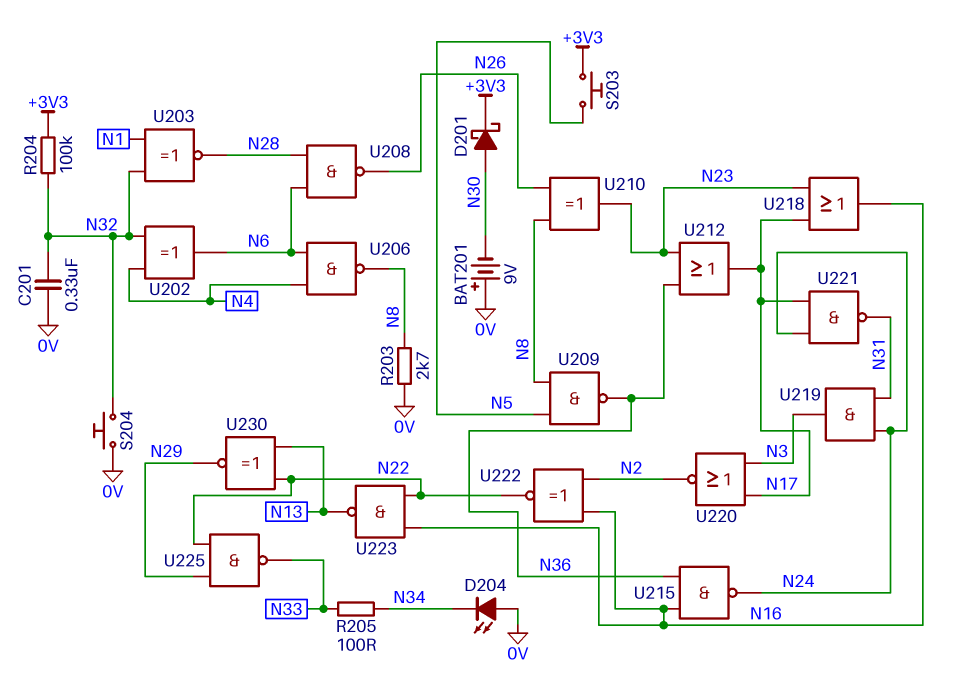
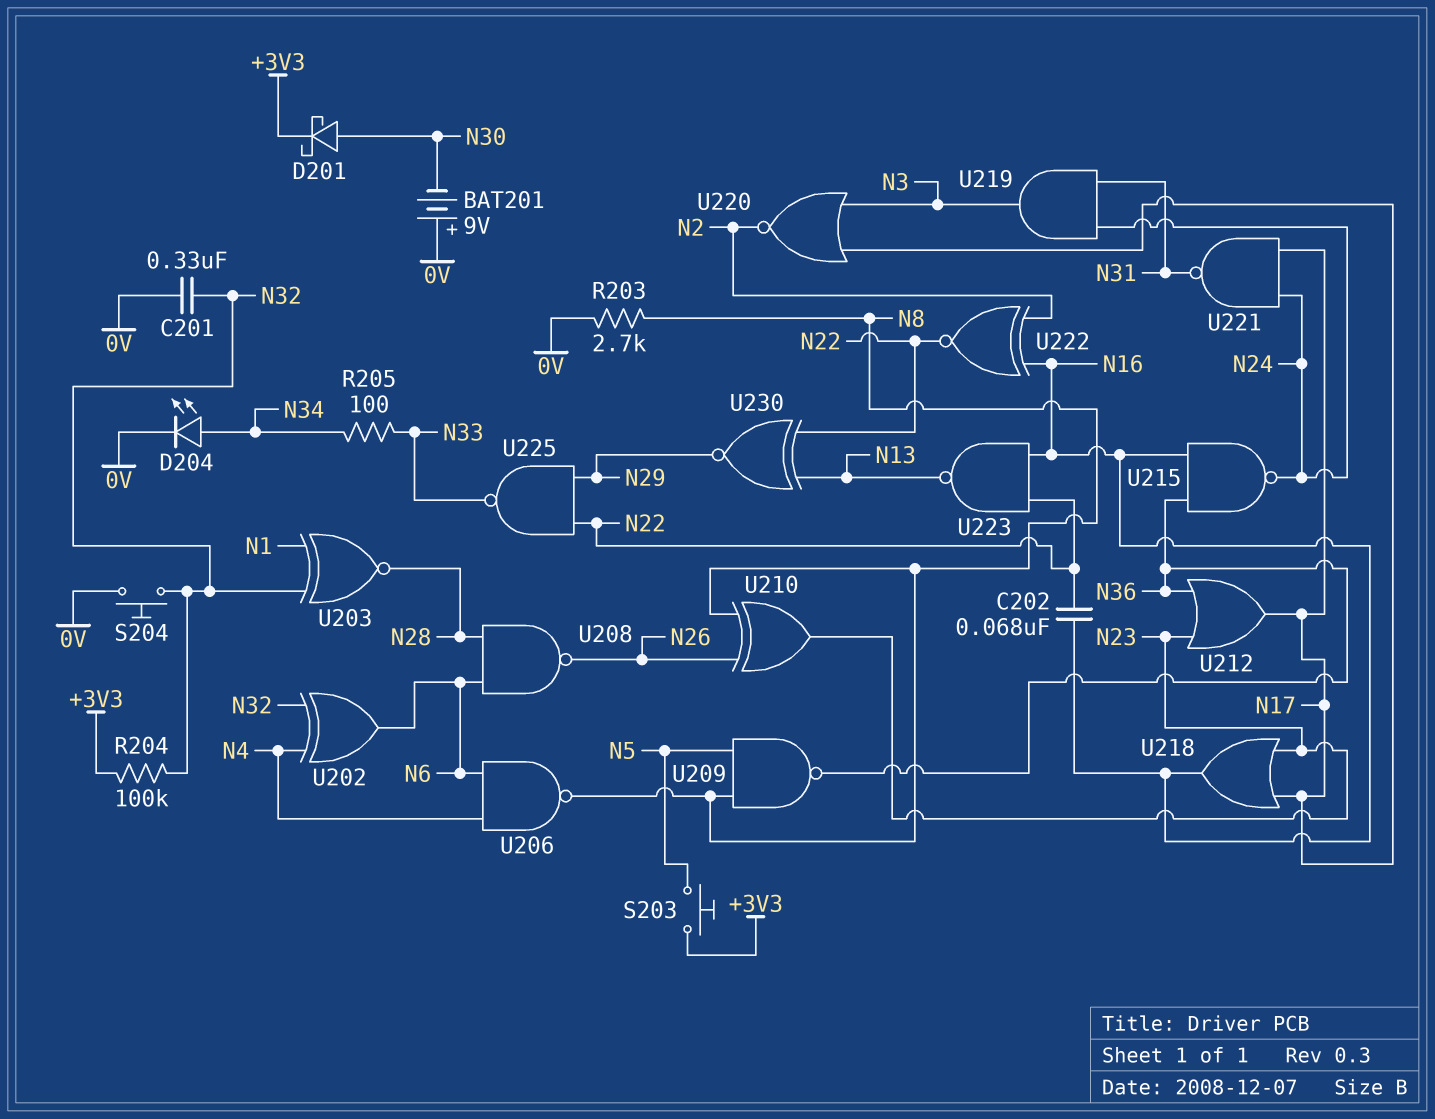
C202: none -> 68nF (N16, N22)
D204: LED (A 0V, K N34) -> LED (A N34, K 0V)

